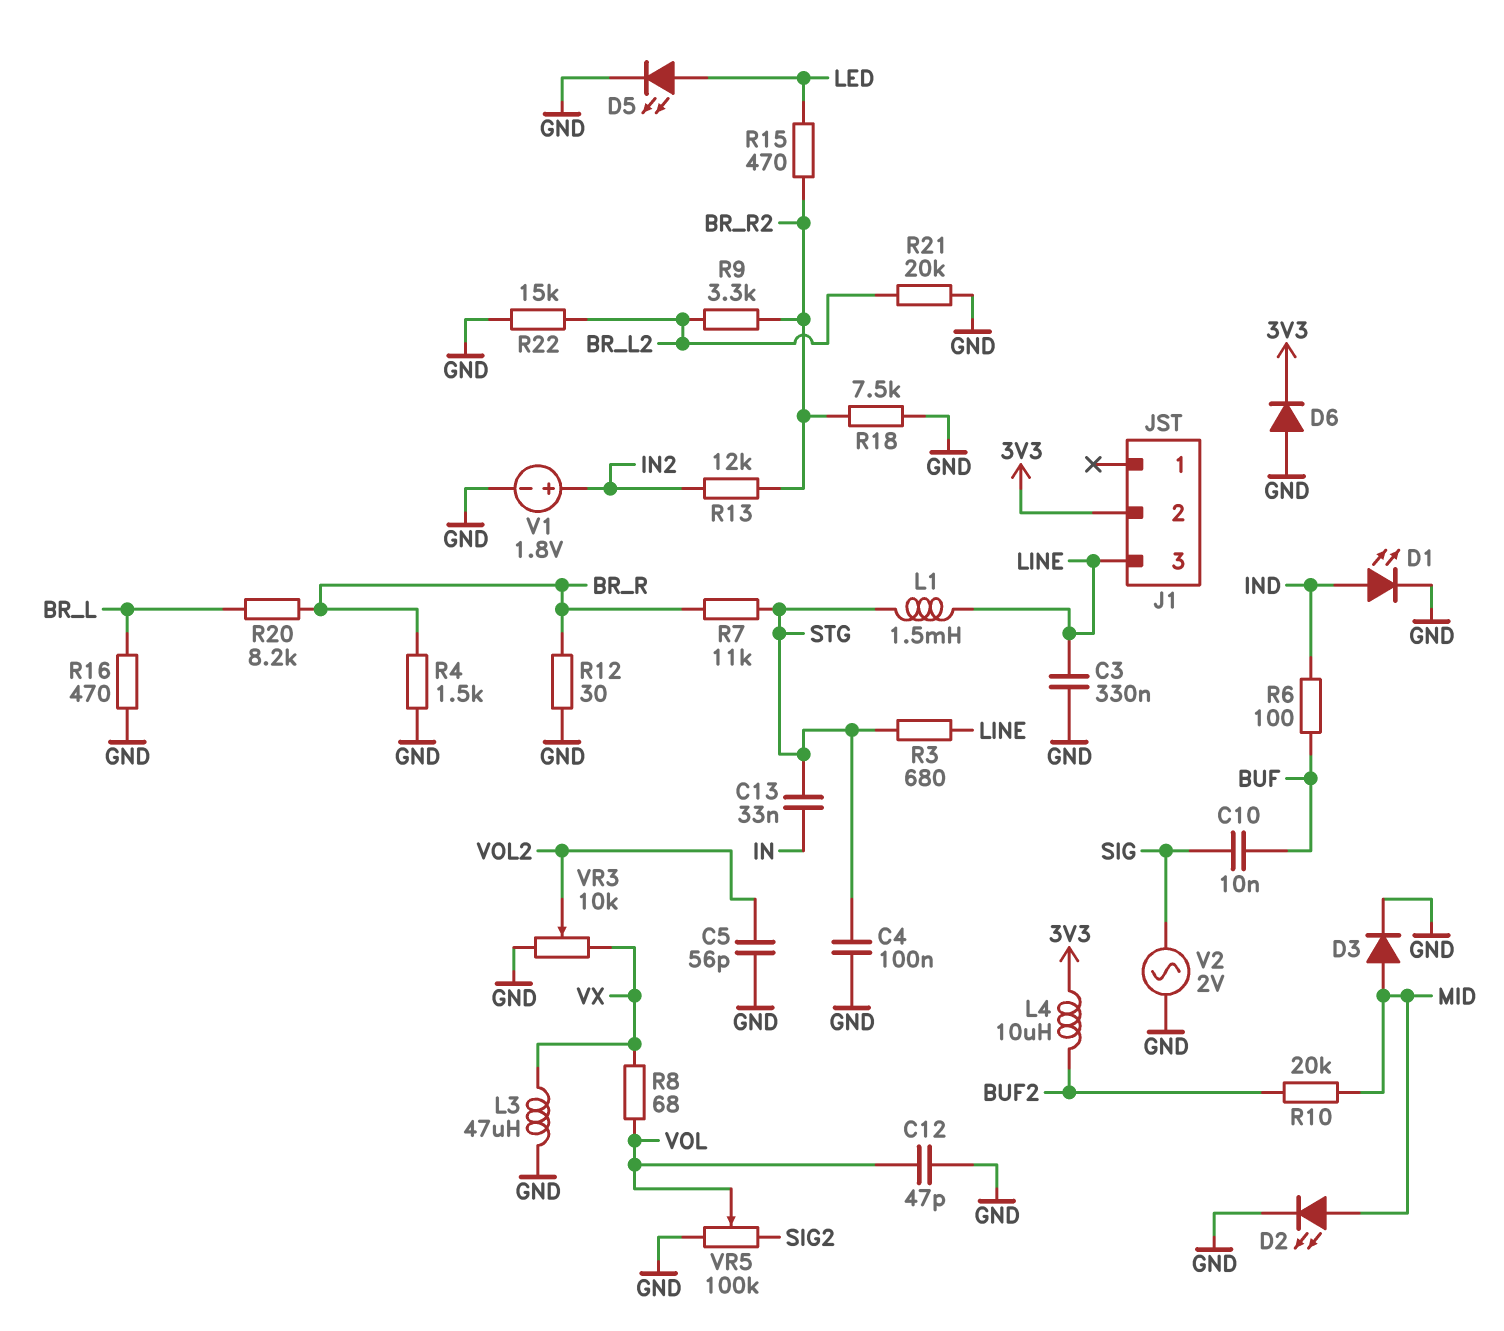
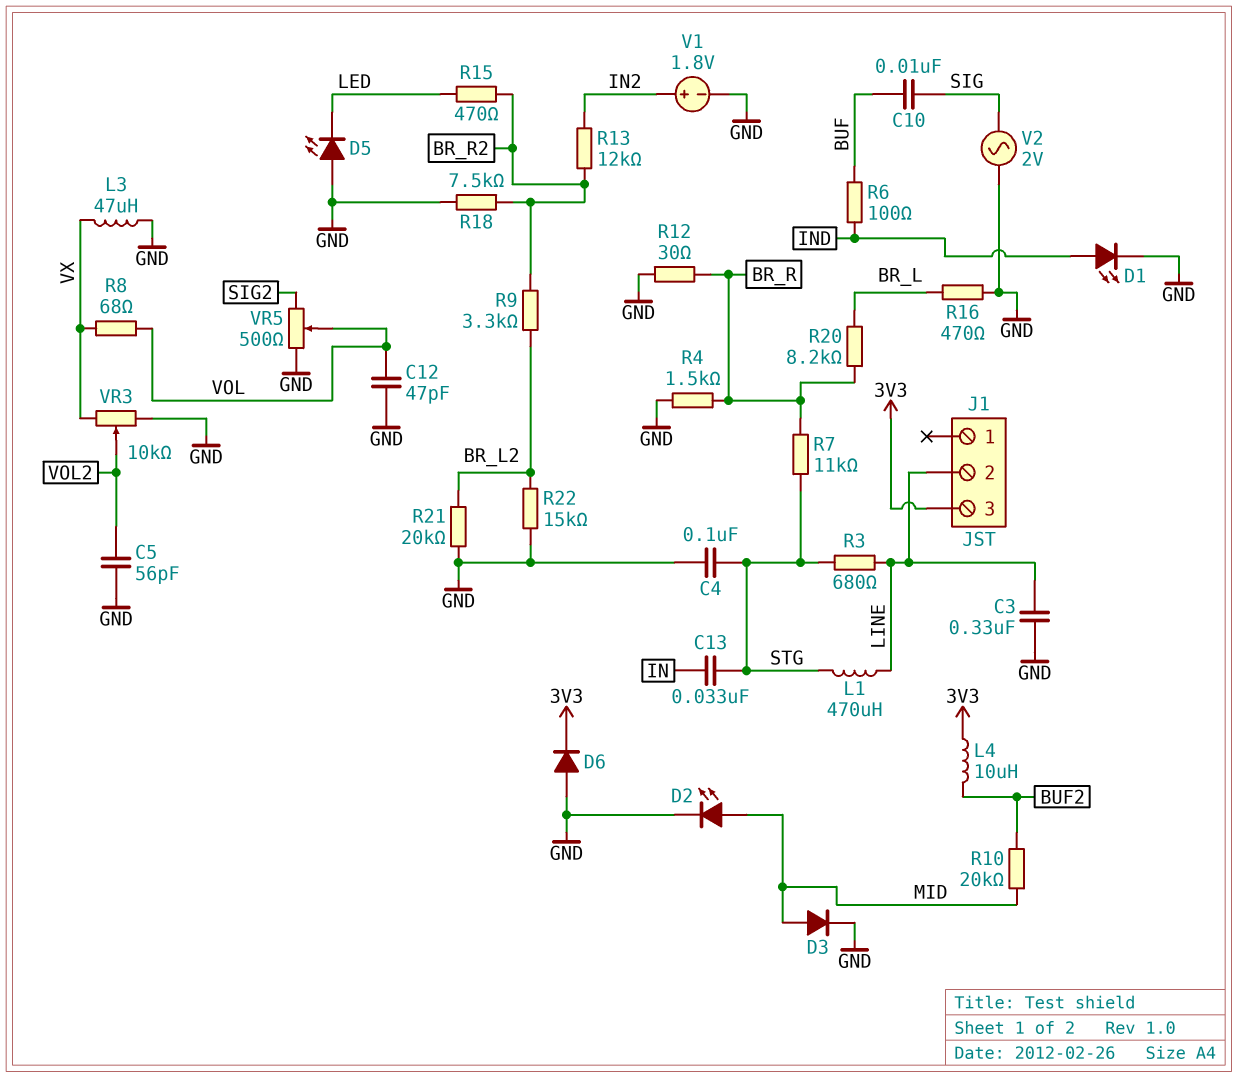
D5: LED (A LED, K GND) -> LED (A GND, K LED)
J1 pin 2: 3V3 -> LINE
J1 pin 3: LINE -> 3V3
L1: 1.5mH (LINE, STG) -> 470uH (LINE, STG)
VR5: 100k (GND, SIG2, wiper VOL) -> 500 (GND, SIG2, wiper VOL)

